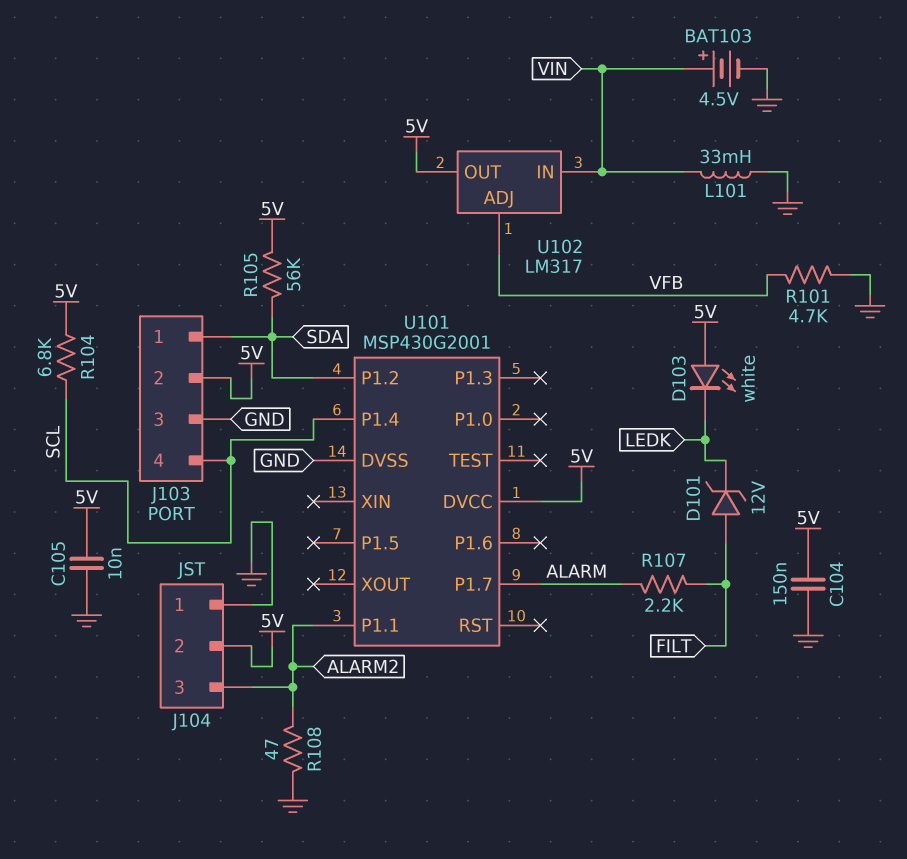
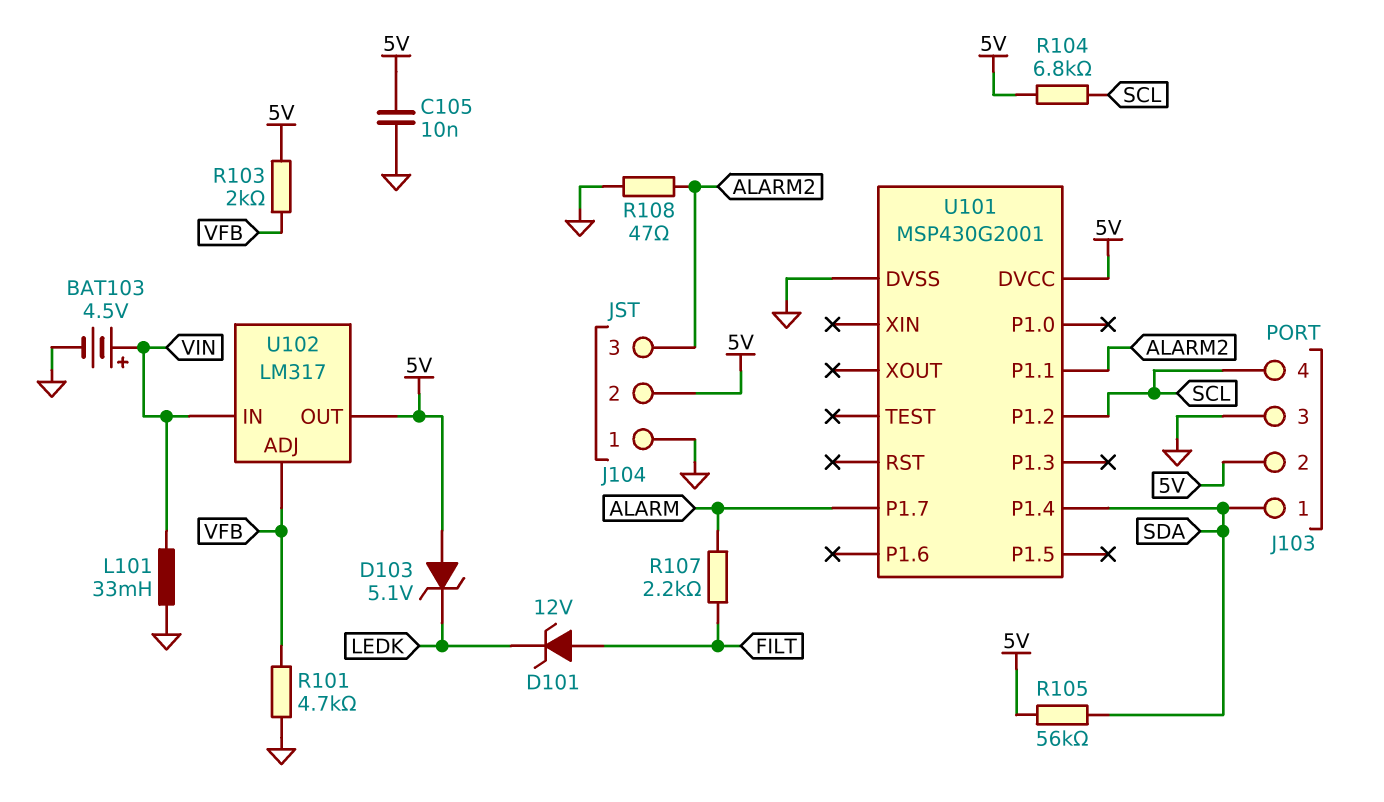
C104: 150nF (5V, GND) -> none
D103: LED white (A 5V, K LEDK) -> zener 5.1V (A 5V, K LEDK)
R103: none -> 2k (5V, VFB)
U101 pin P1.2: SDA -> SCL
U101 pin P1.4: SCL -> SDA

